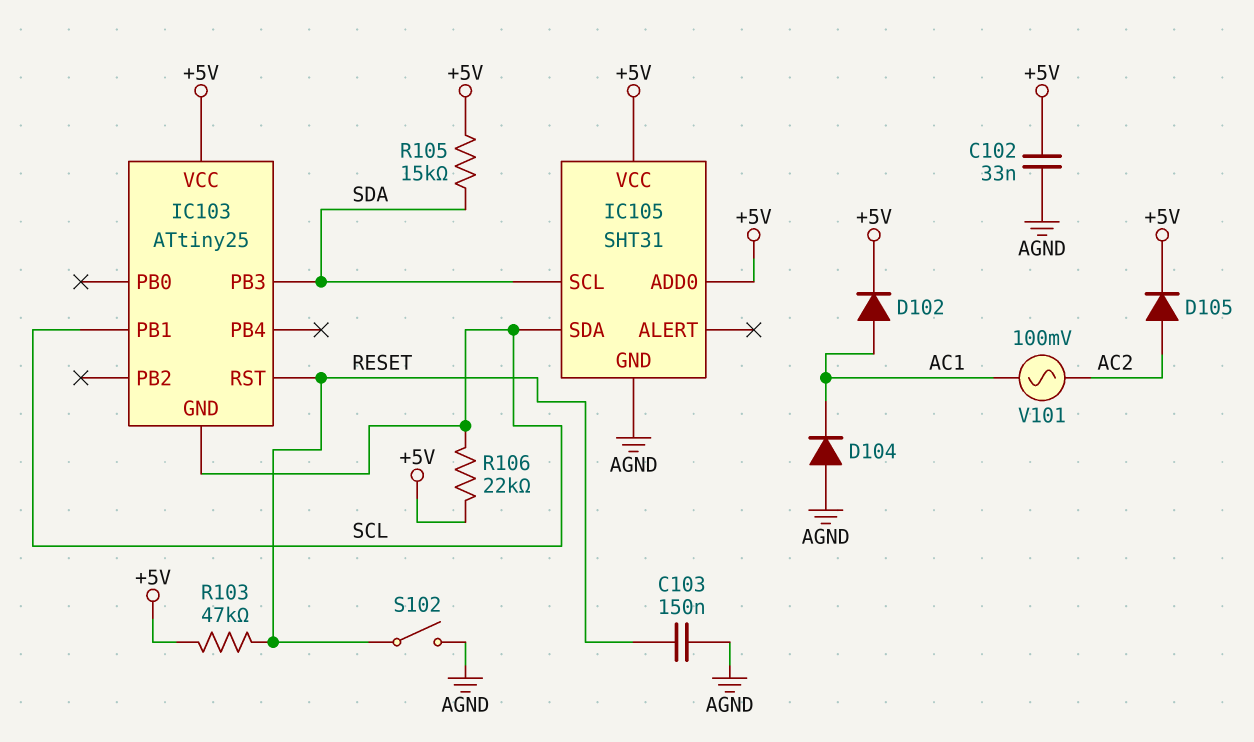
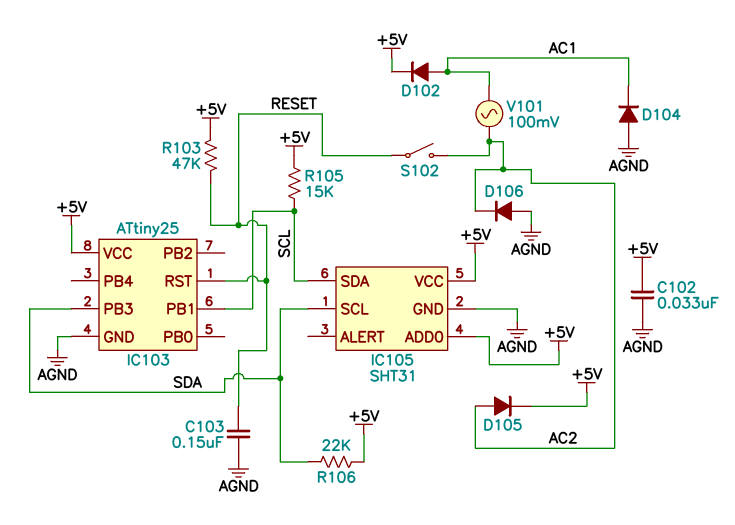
D106: none -> diode (A AGND, K AC2)
IC103 pin GND: SCL -> AGND
R105: 15k (+5V, SDA) -> 15k (+5V, SCL)
R106: 22k (+5V, SCL) -> 22k (+5V, SDA)
S102: switch (AGND, RESET) -> switch (AC2, RESET)

